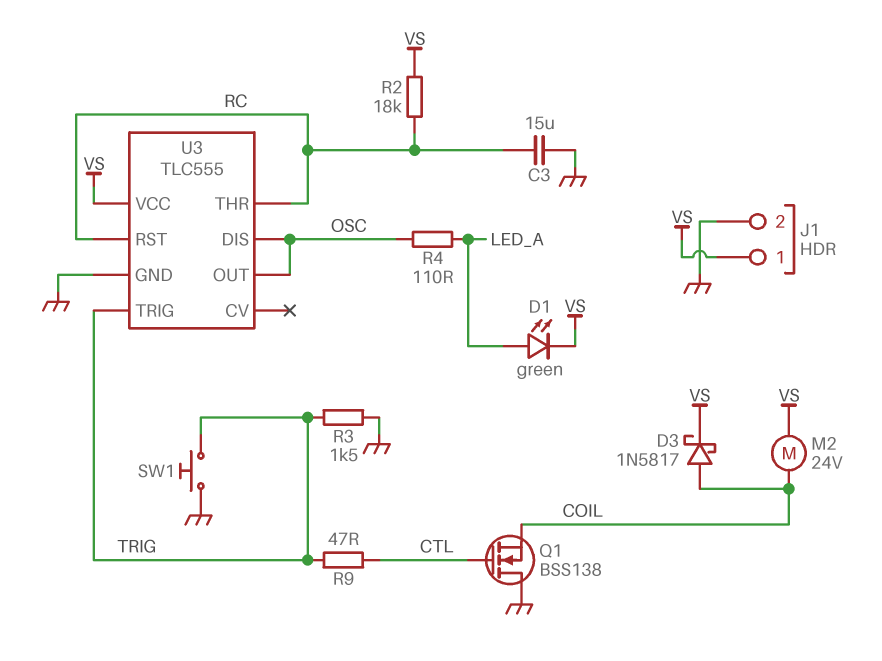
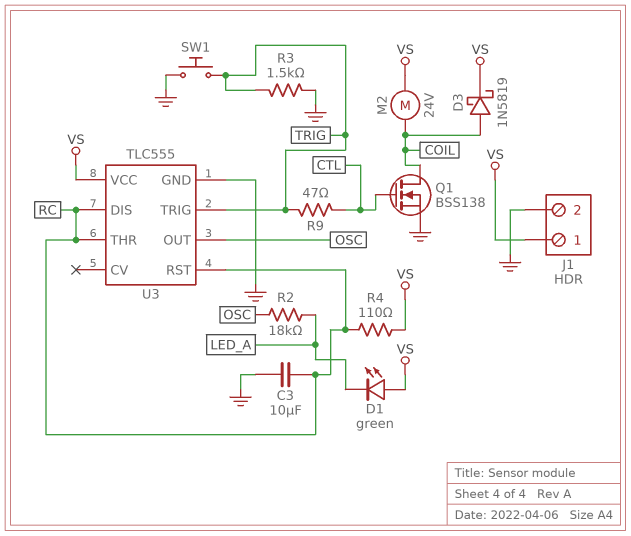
C3: 15uF (GND, RC) -> 10uF (GND, RC)
D1: LED green (A LED_A, K VS) -> LED green (A VS, K LED_A)
D3: schottky 1N5817 (A COIL, K VS) -> schottky 1N5819 (A COIL, K VS)
Q1: NMOS BSS138 (G CTL, D GND, S COIL) -> NMOS BSS138 (G CTL, D COIL, S GND)
R2: 18k (RC, VS) -> 18k (LED_A, OSC)
R4: 110 (LED_A, OSC) -> 110 (RC, VS)
U3 pin DIS: OSC -> RC

